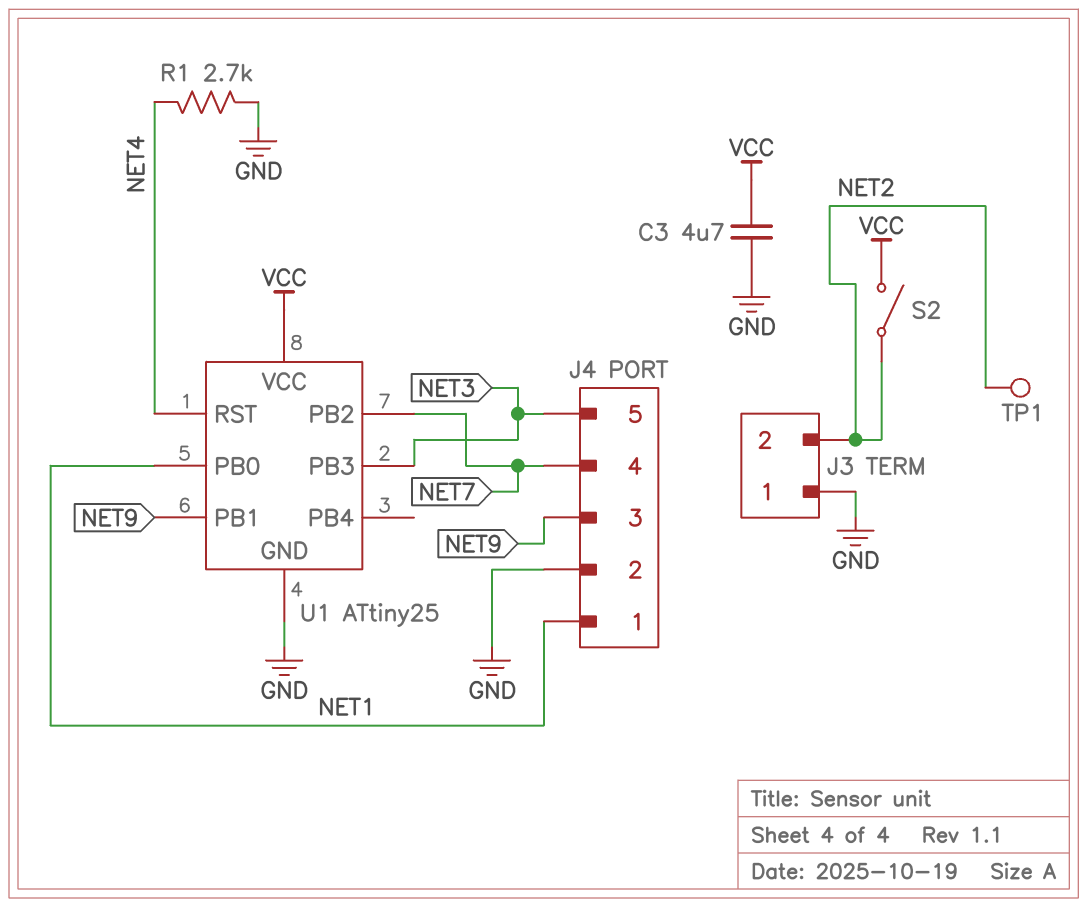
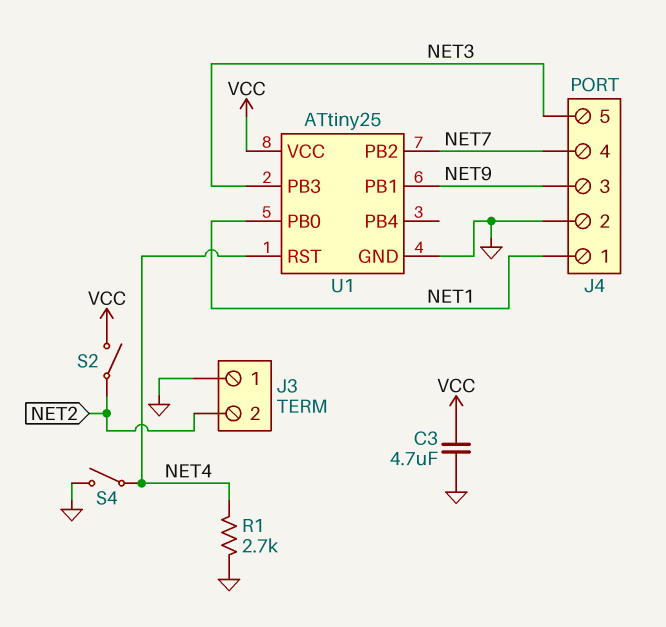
S4: none -> switch (GND, NET4)
TP1: test point (NET2) -> none

